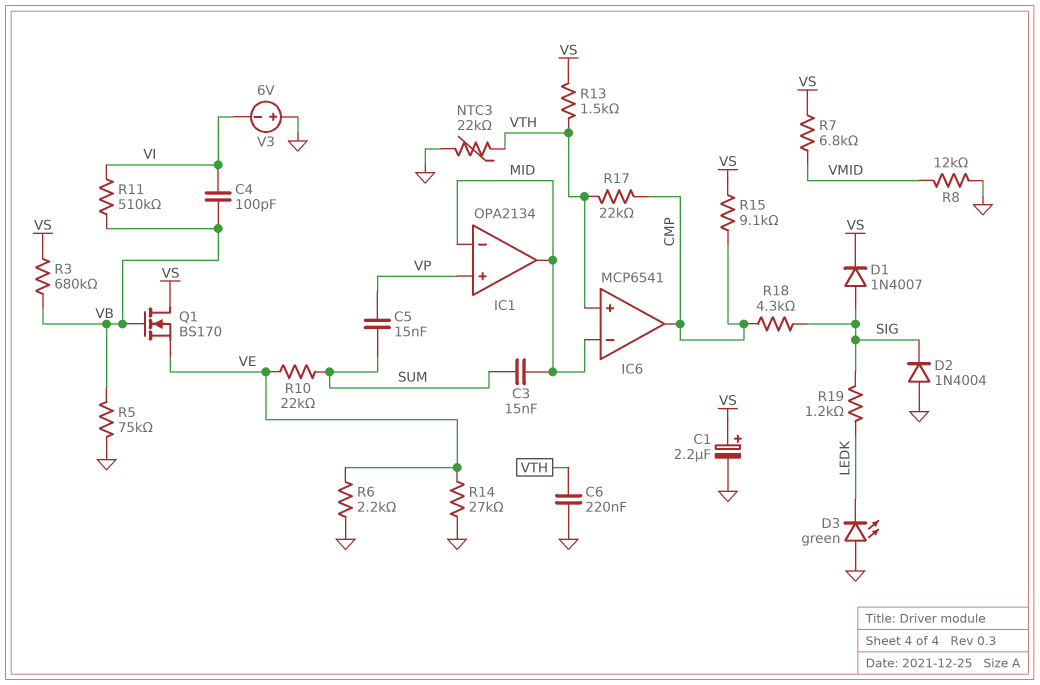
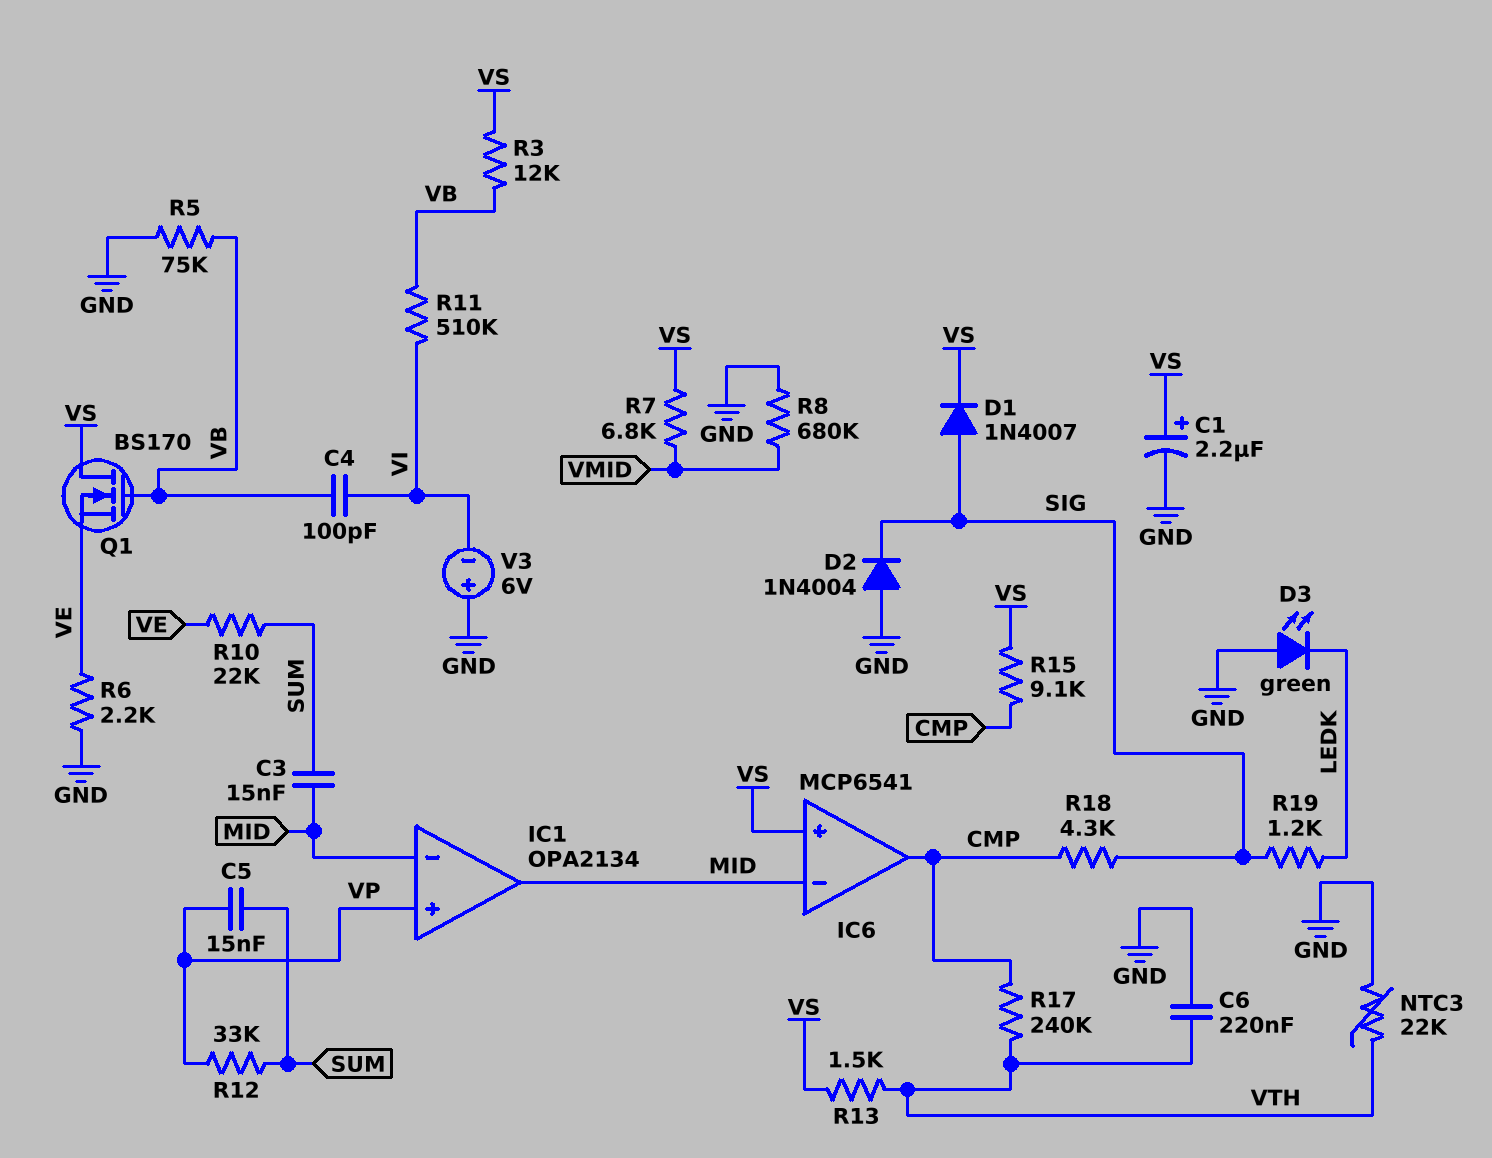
IC6 pin in+: VTH -> VS
R3: 680k (VB, VS) -> 12k (VB, VS)
R8: 12k (GND, VMID) -> 680k (GND, VMID)
R12: none -> 33k (SUM, VP)
R14: 27k (GND, VE) -> none
R17: 22k (CMP, VTH) -> 240k (CMP, VTH)

